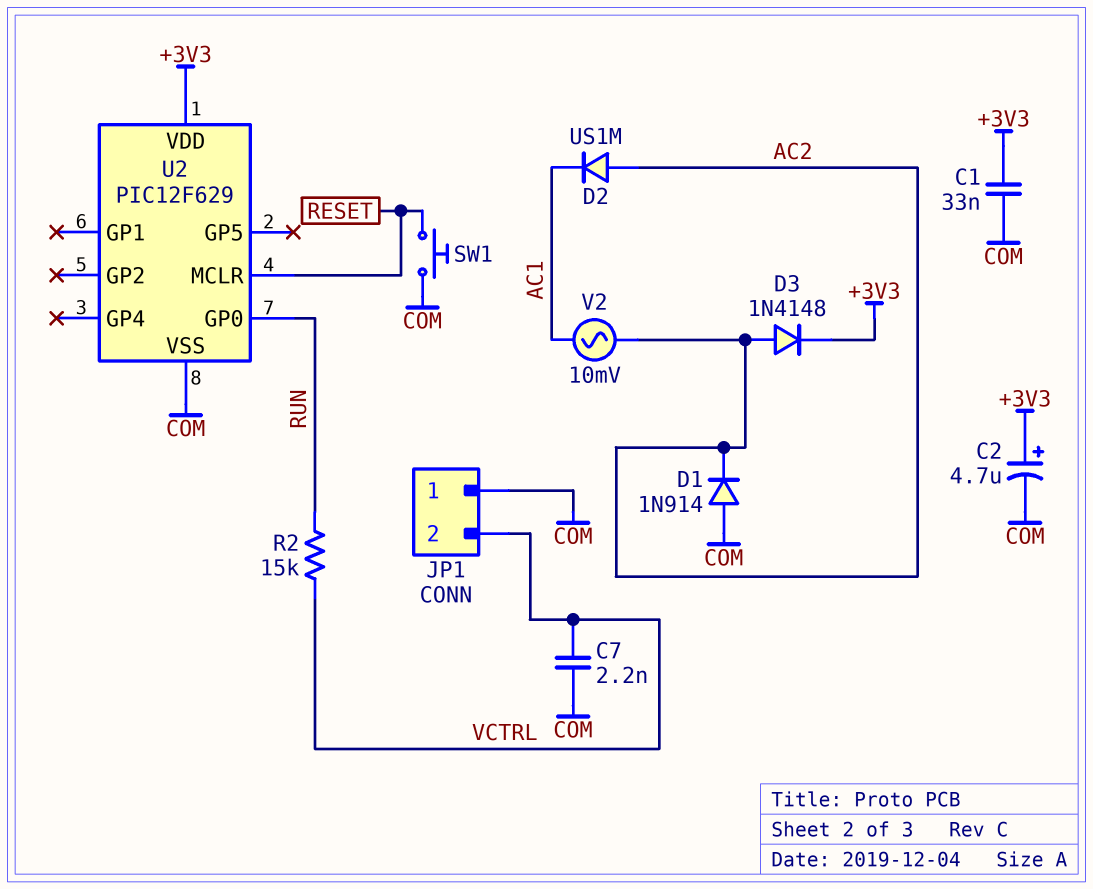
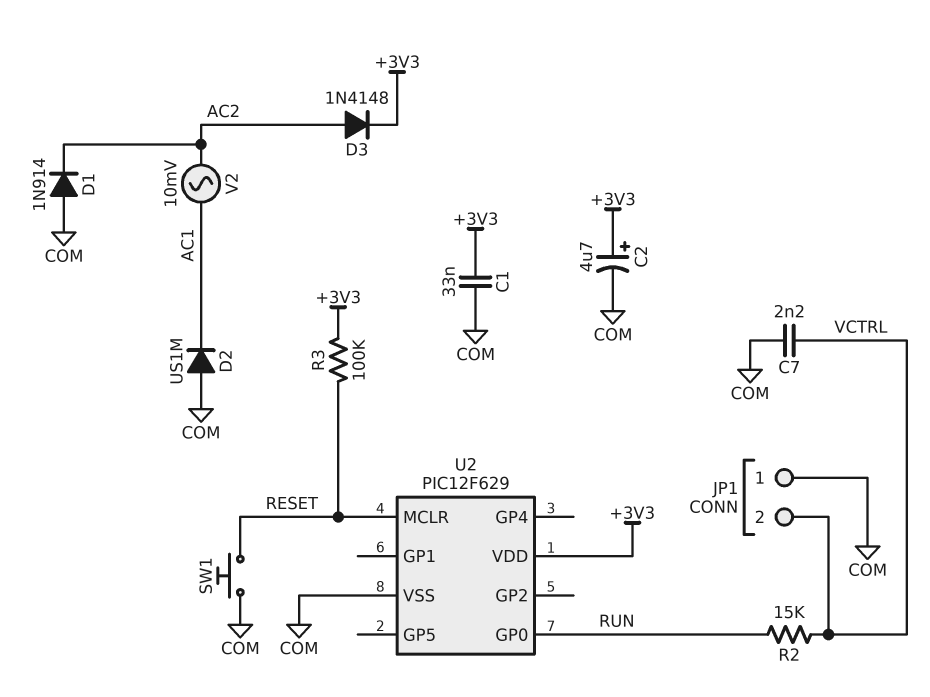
D2: diode US1M (A AC2, K AC1) -> diode US1M (A COM, K AC1)
R3: none -> 100k (+3V3, RESET)

